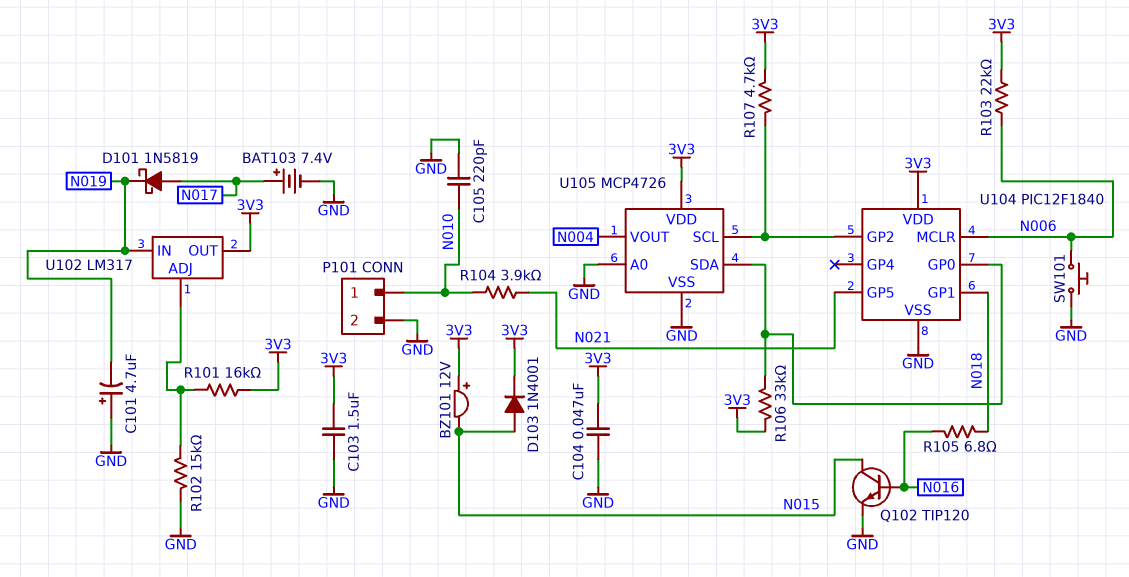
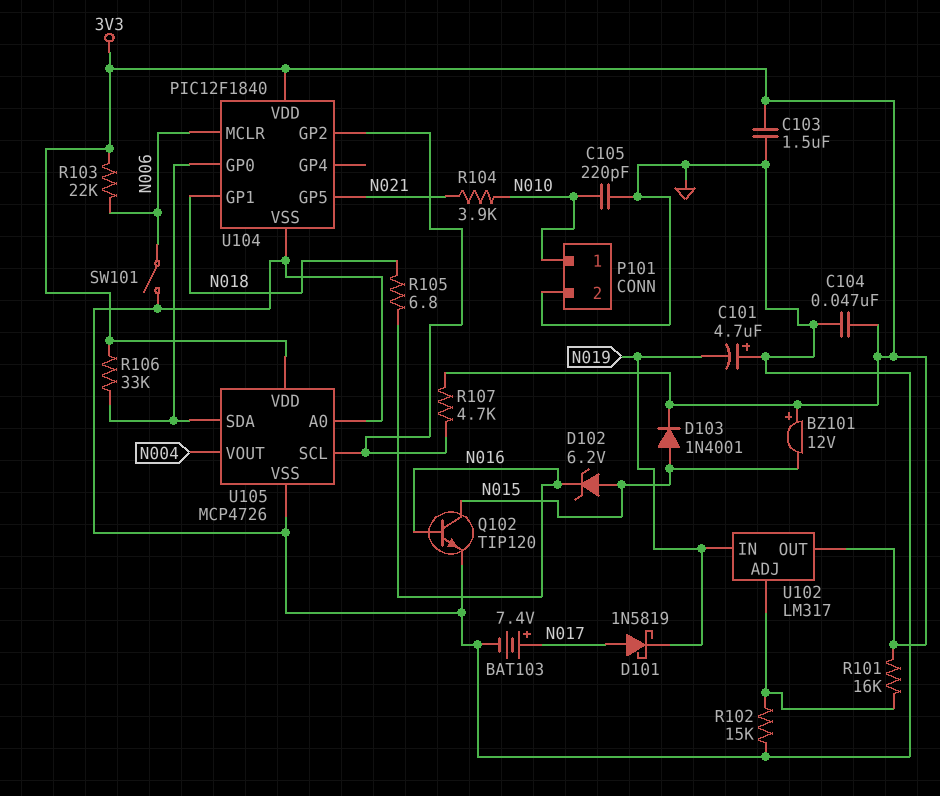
D102: none -> zener 6.2V (A N015, K N016)
SW101: button (GND, N006) -> switch (GND, N006)

